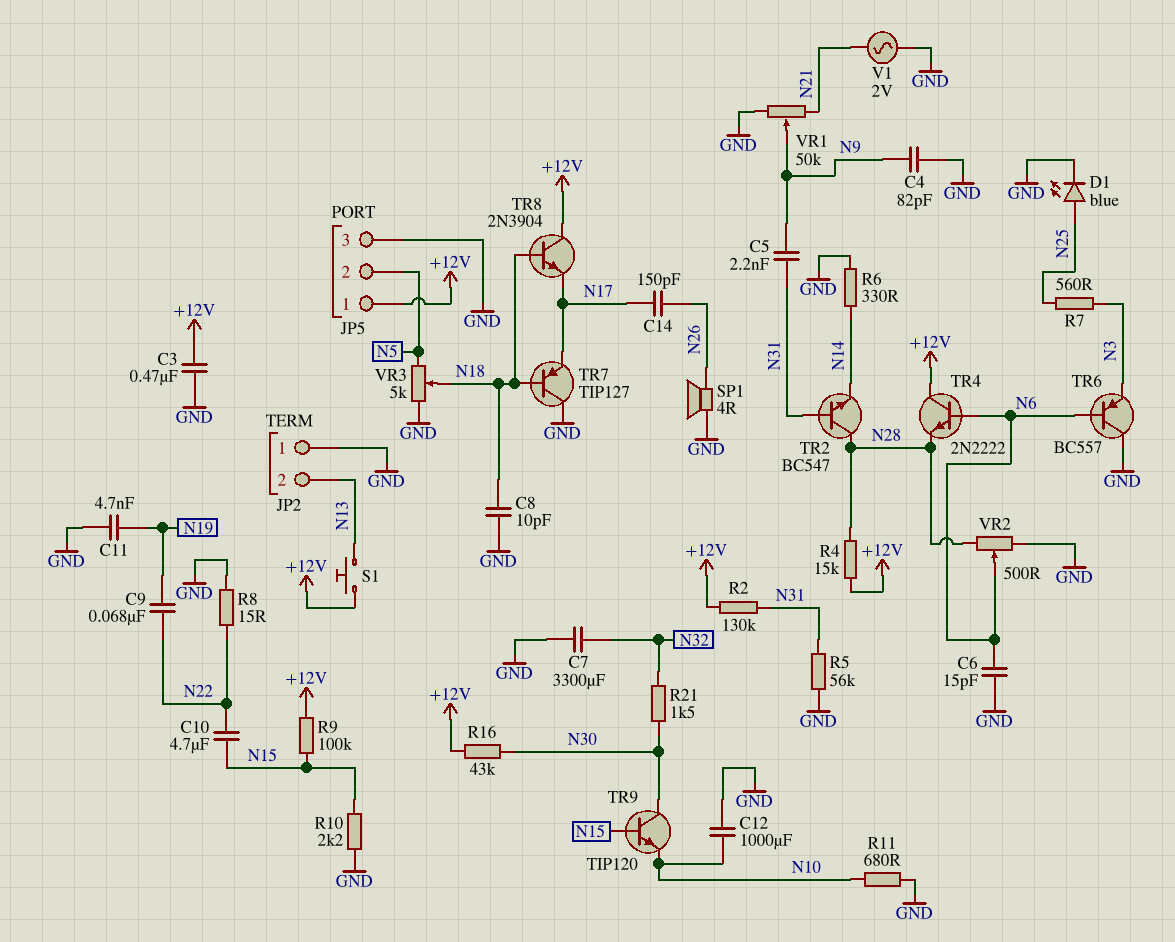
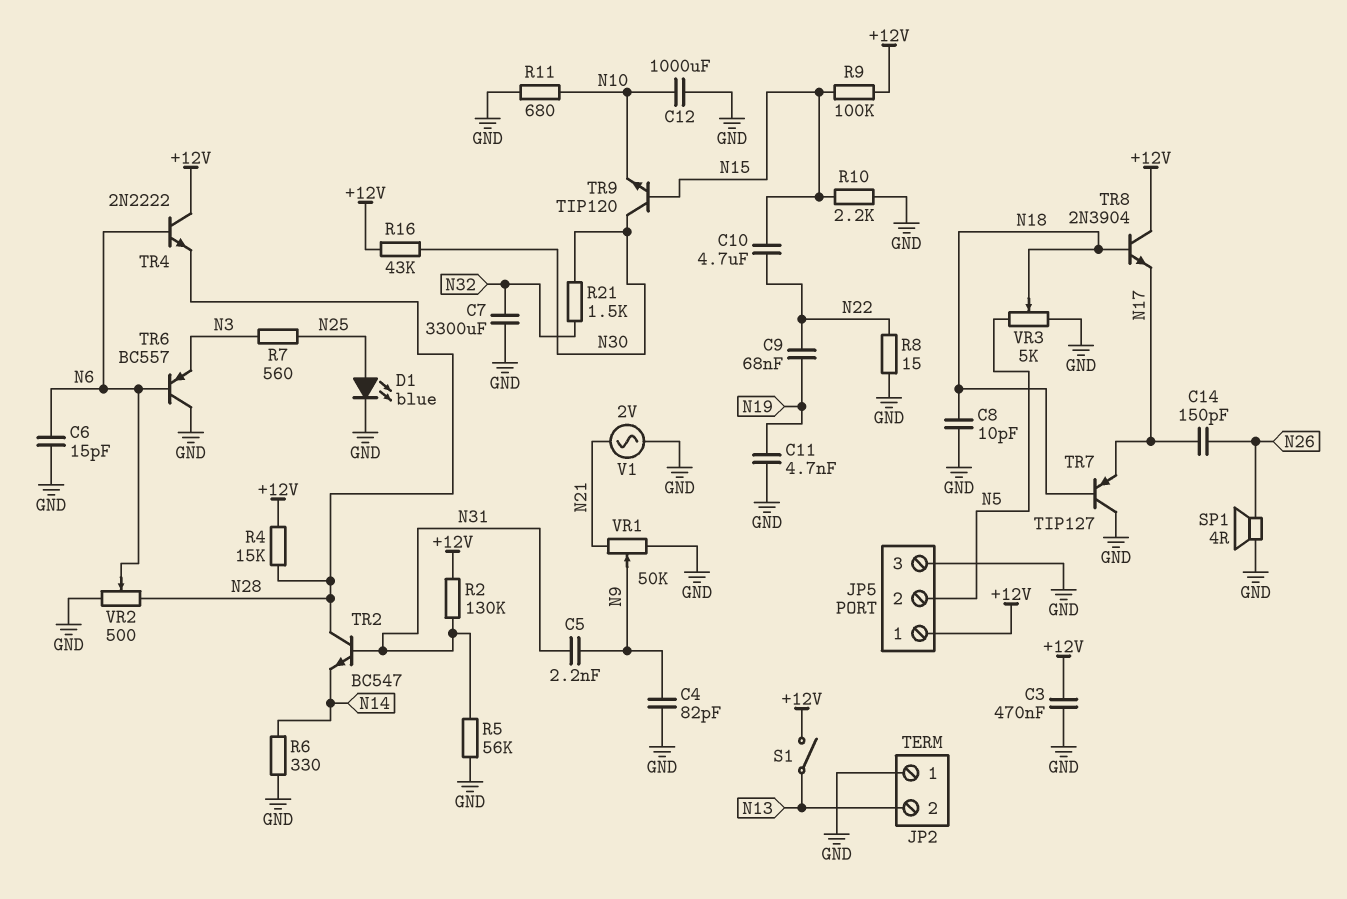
S1: button (+12V, N13) -> switch (+12V, N13)

